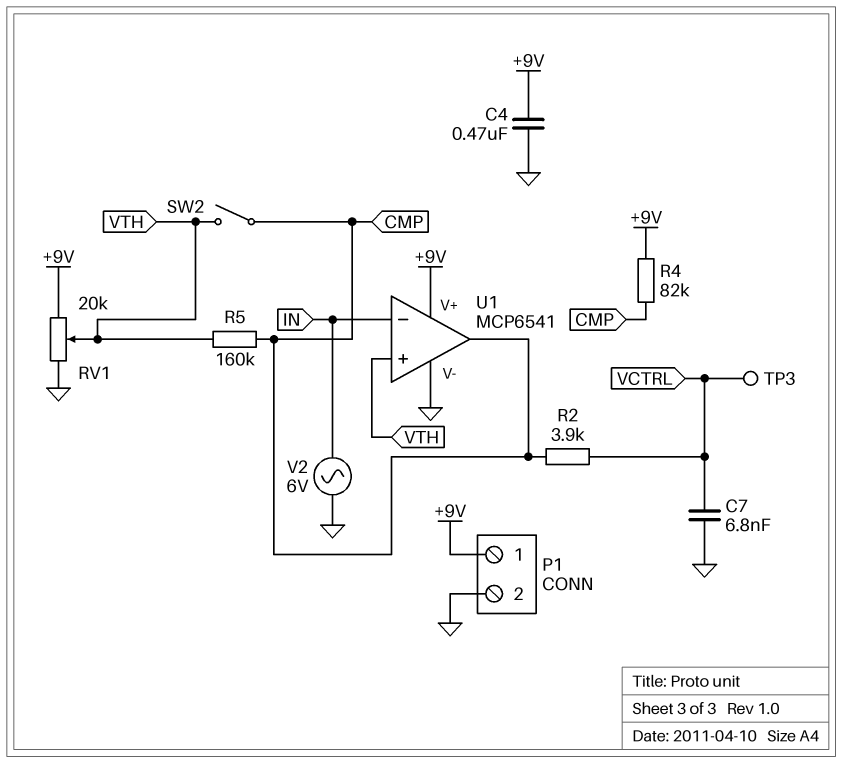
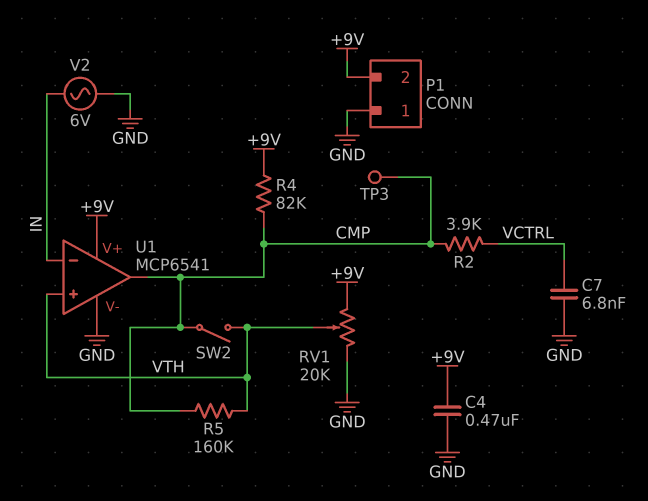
P1 pin 1: +9V -> GND
P1 pin 2: GND -> +9V
TP3: test point (VCTRL) -> test point (CMP)

